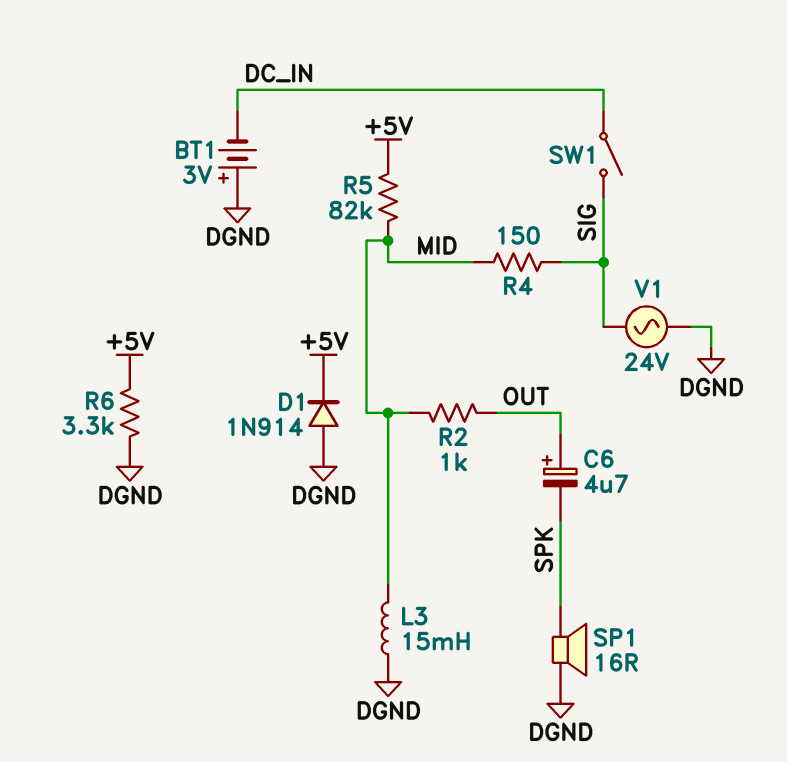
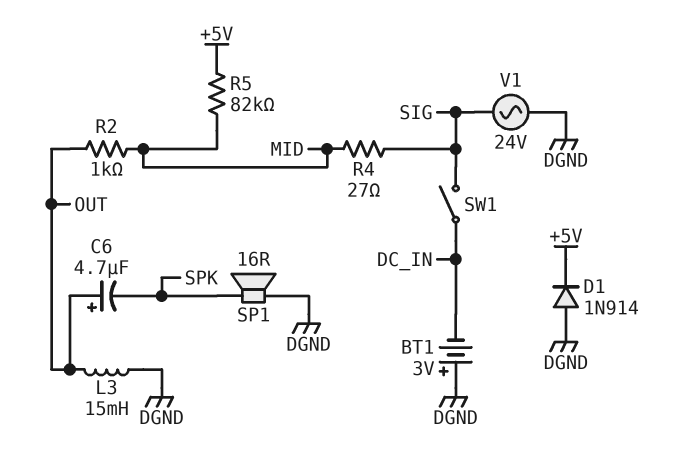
L3: 15mH (DGND, MID) -> 15mH (DGND, OUT)
R4: 150 (MID, SIG) -> 27 (MID, SIG)
R6: 3.3k (+5V, DGND) -> none

